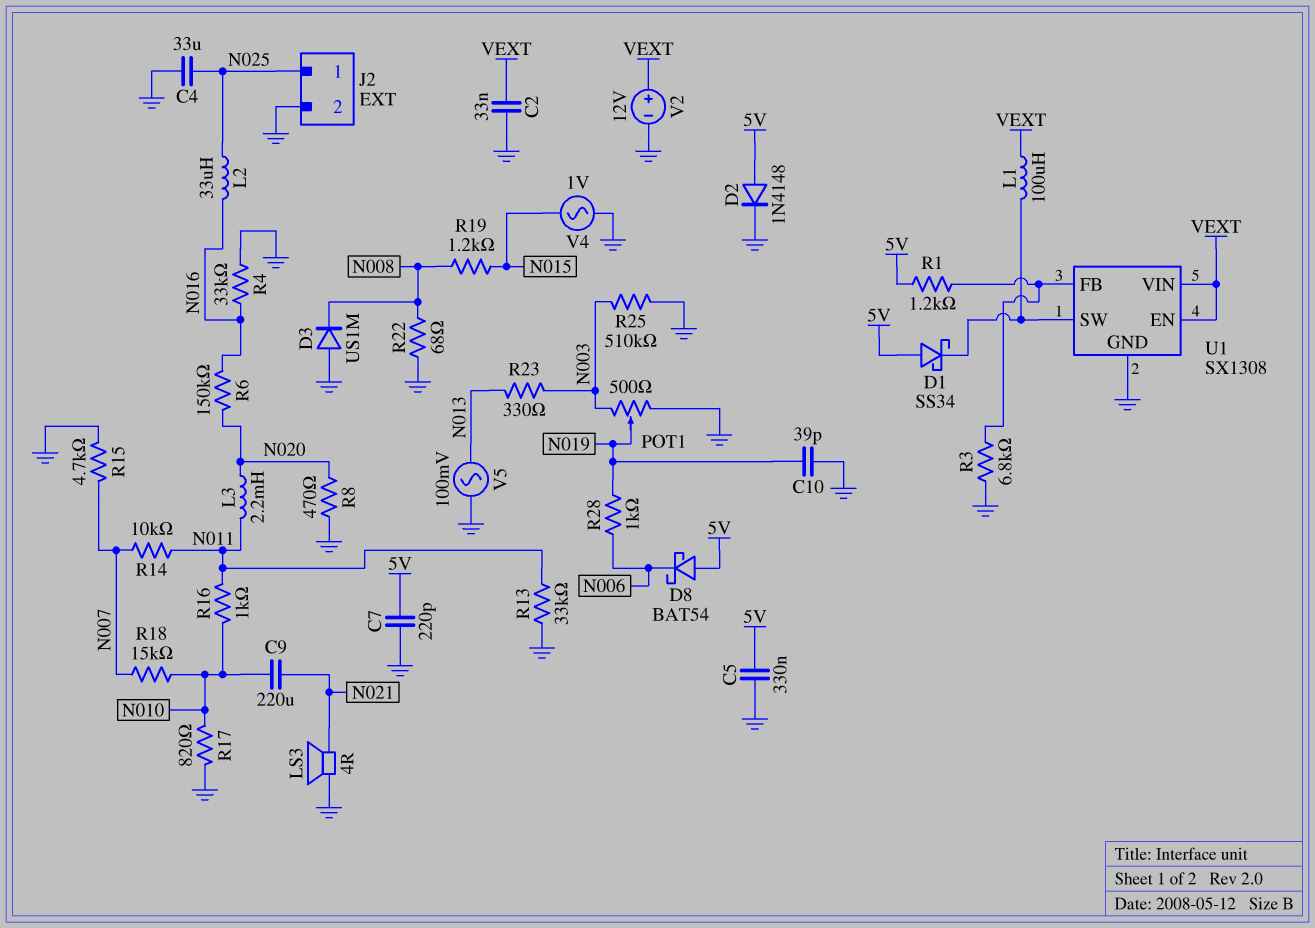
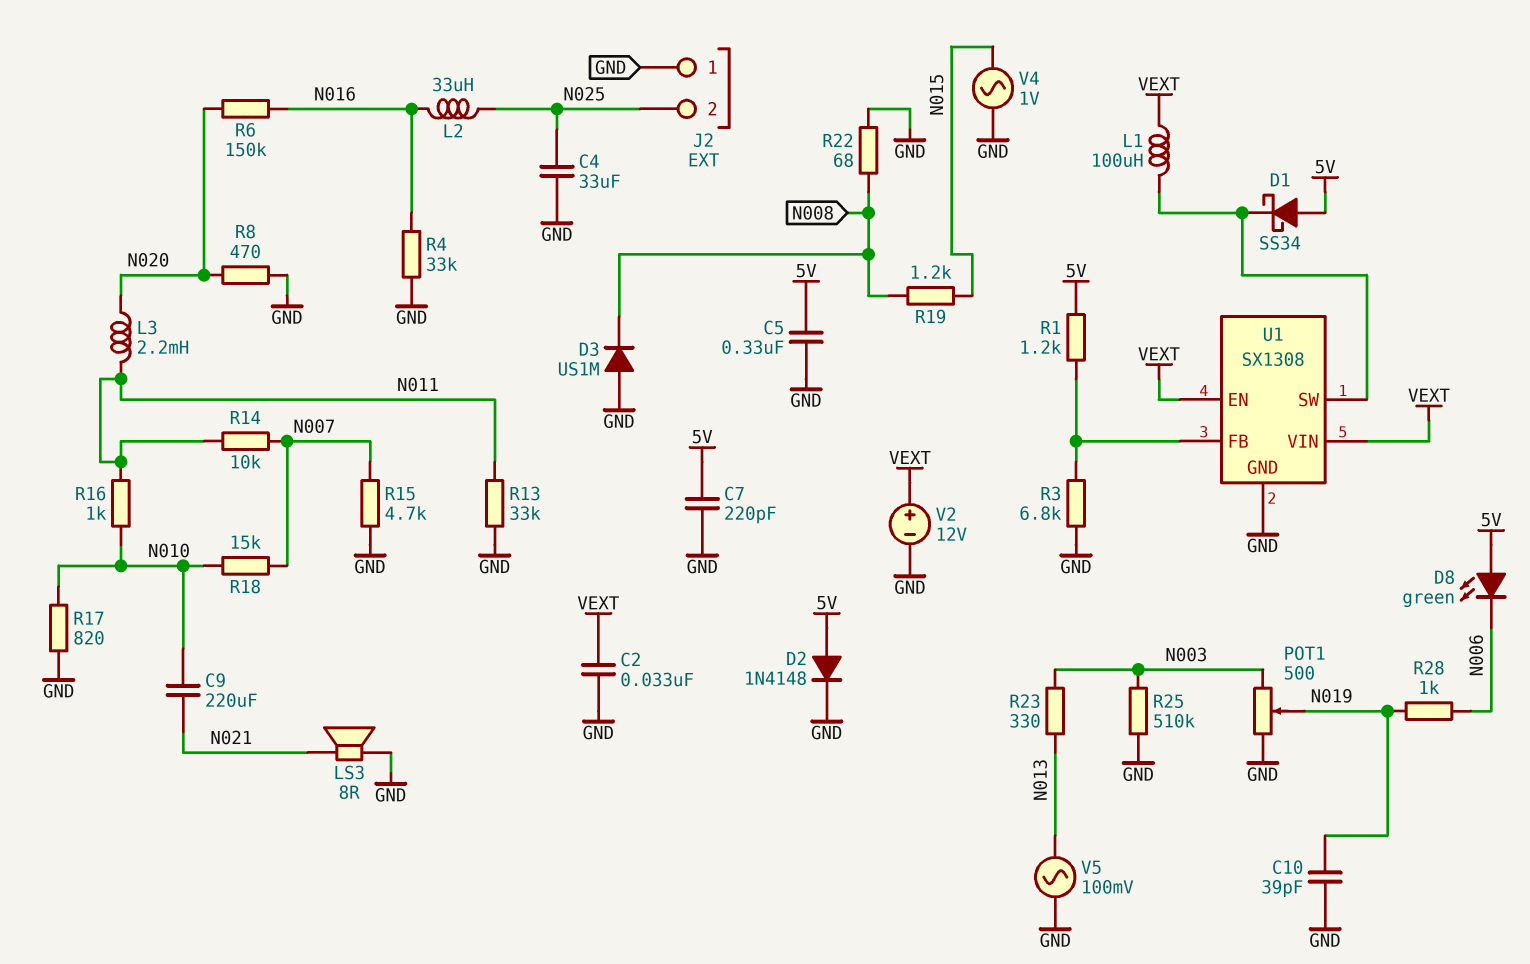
D8: schottky BAT54 (A 5V, K N006) -> LED green (A 5V, K N006)
J2 pin 1: N025 -> GND
J2 pin 2: GND -> N025
LS3: speaker 4R (GND, N021) -> speaker 8R (GND, N021)

